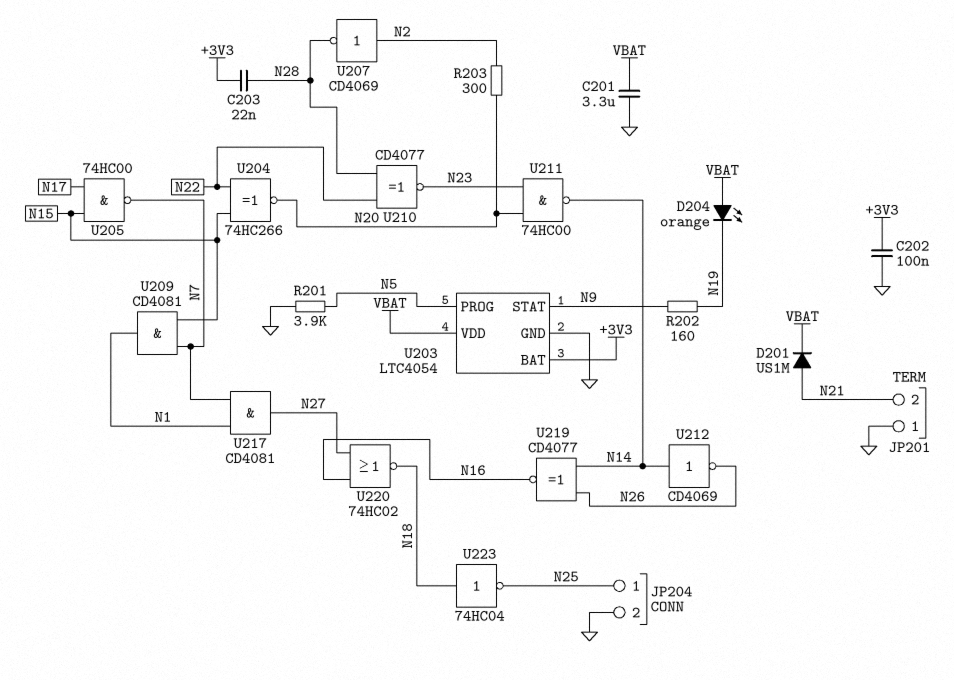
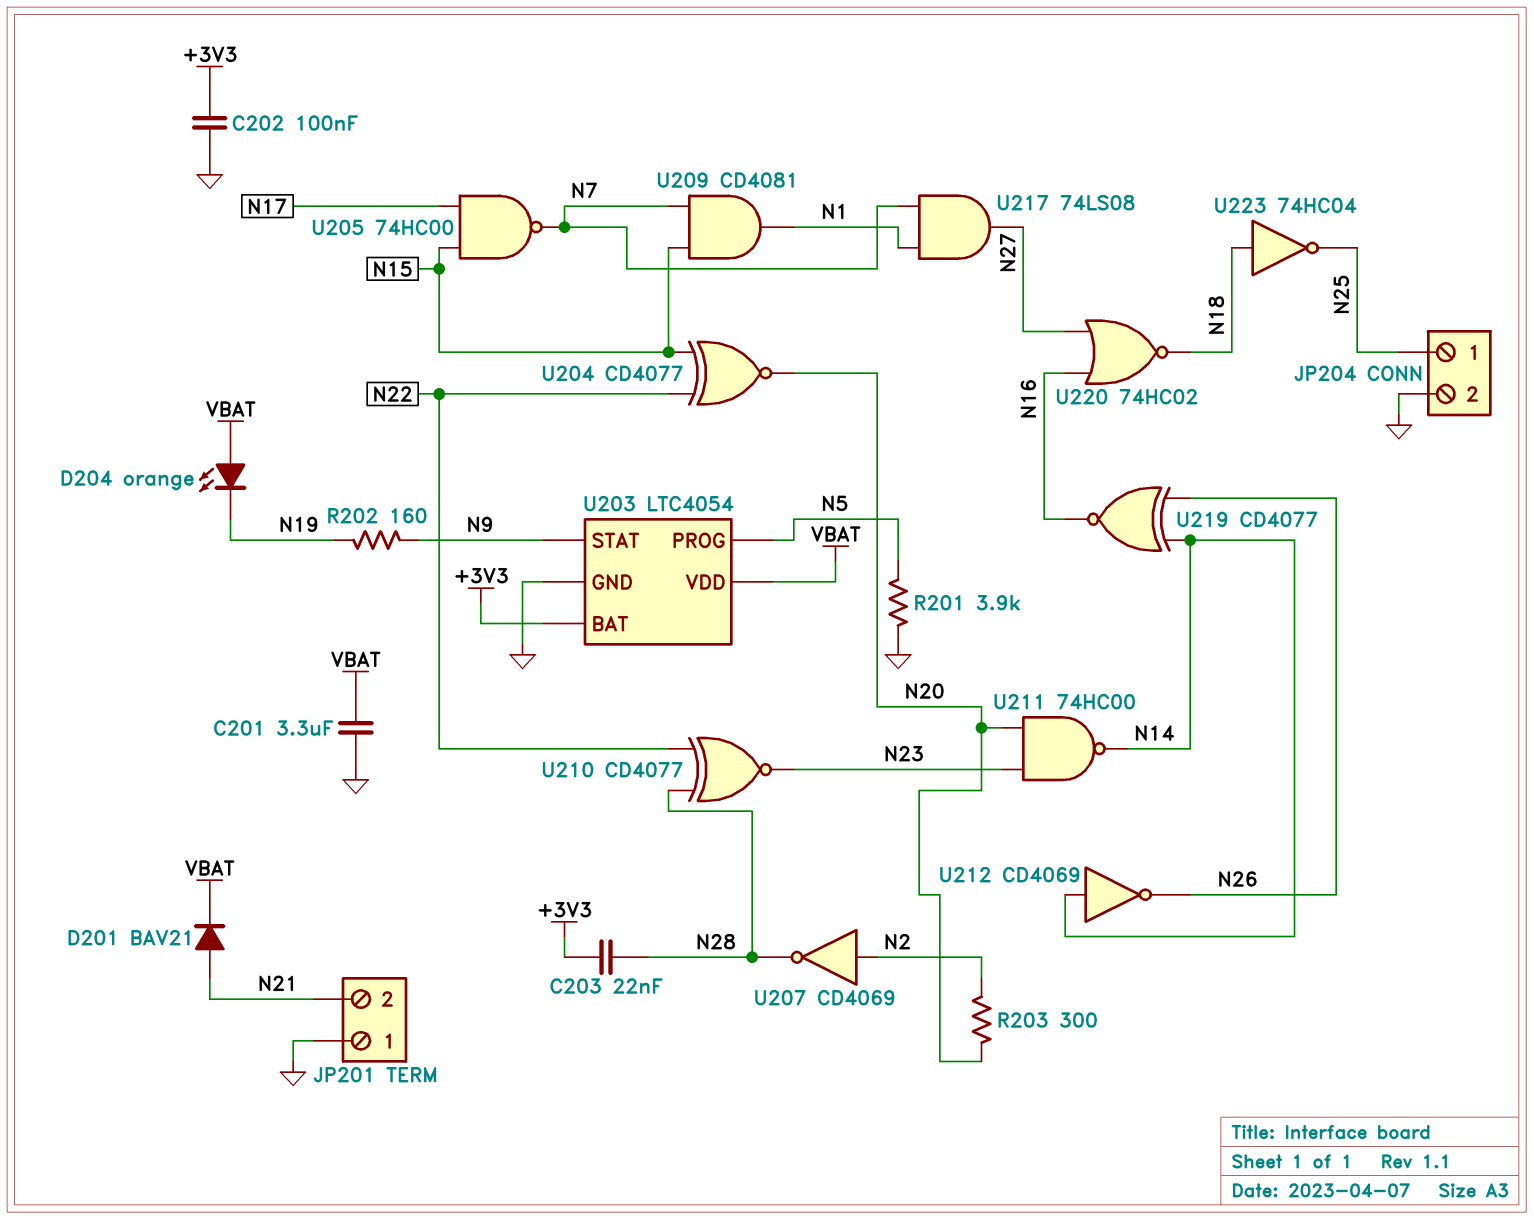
D201: diode US1M (A N21, K VBAT) -> diode BAV21 (A N21, K VBAT)
U204: XNOR 74HC266 (in N15, in N22, out N20) -> XNOR CD4077 (in N15, in N22, out N20)
U217: AND CD4081 (in N1, in N7, out N27) -> AND 74LS08 (in N1, in N7, out N27)

